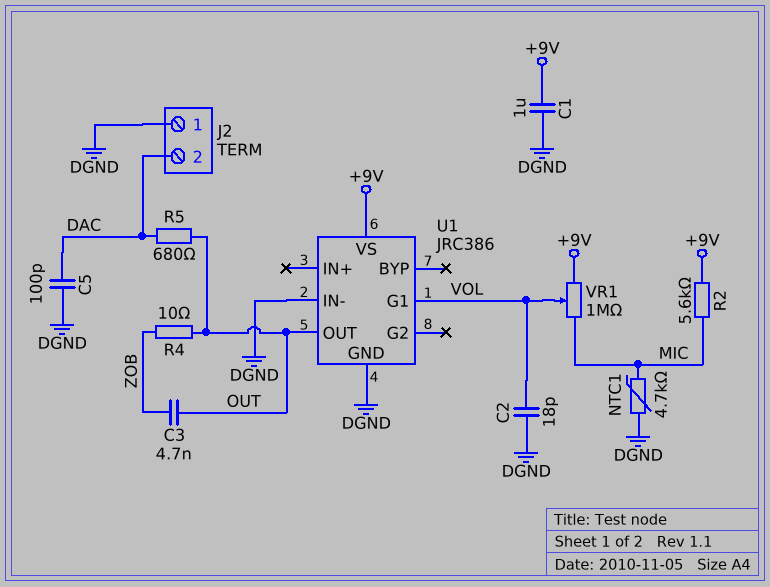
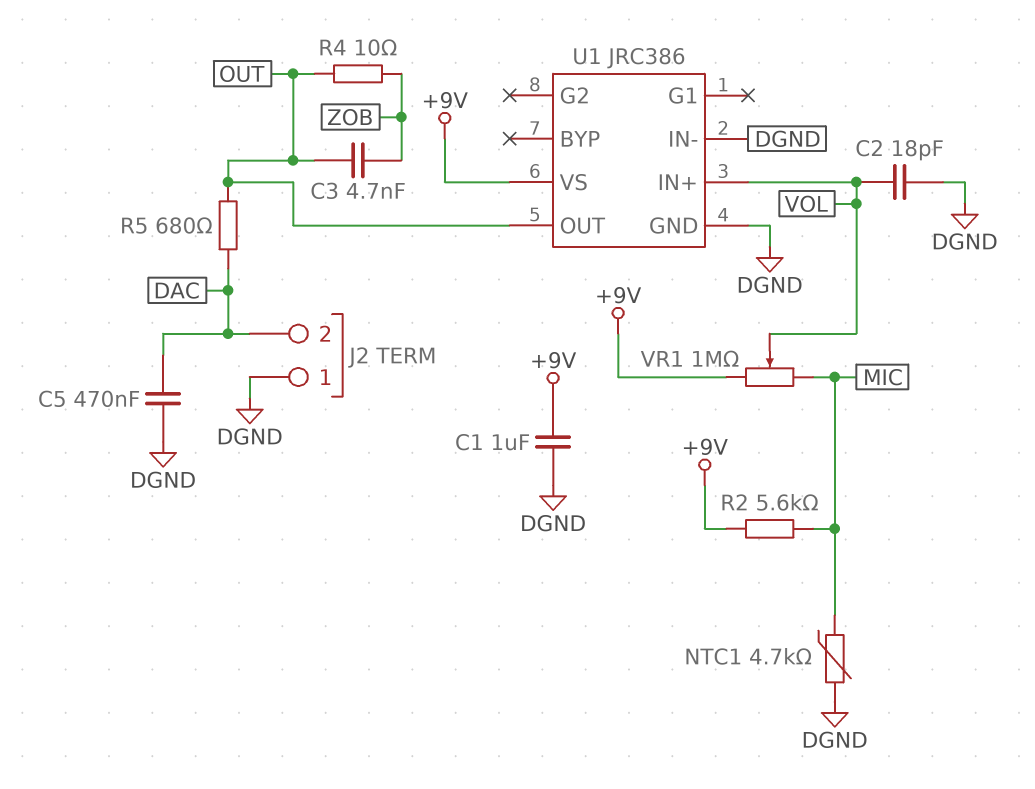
C5: 100pF (DAC, DGND) -> 470nF (DAC, DGND)
U1 pin G1: VOL -> none
U1 pin IN+: none -> VOL

